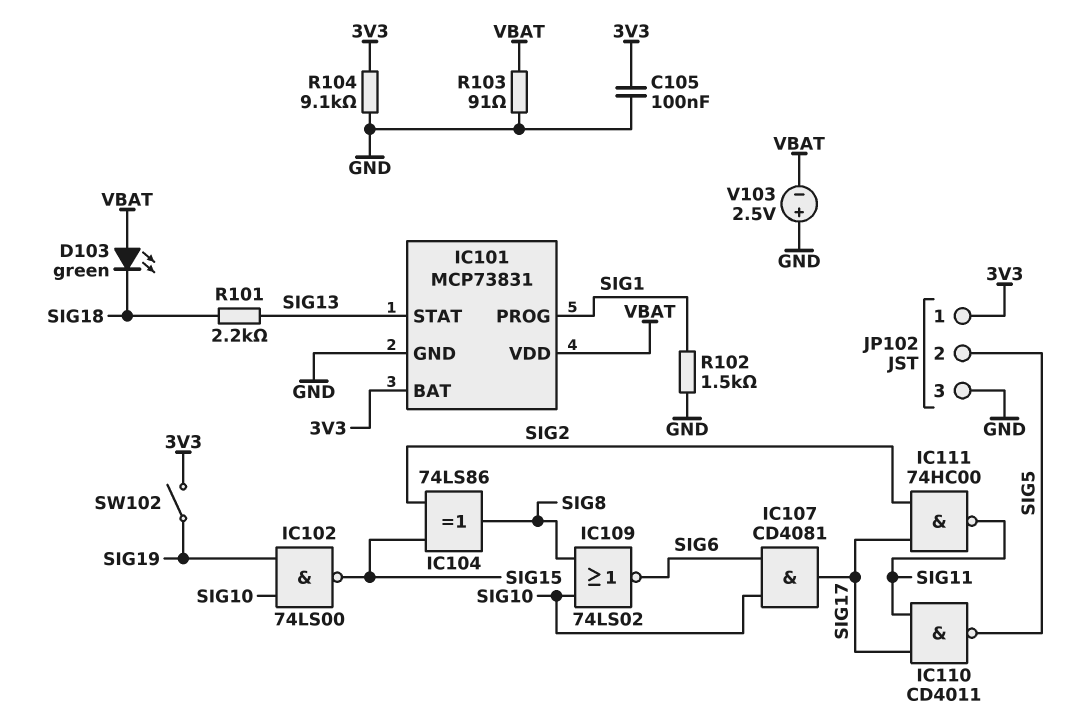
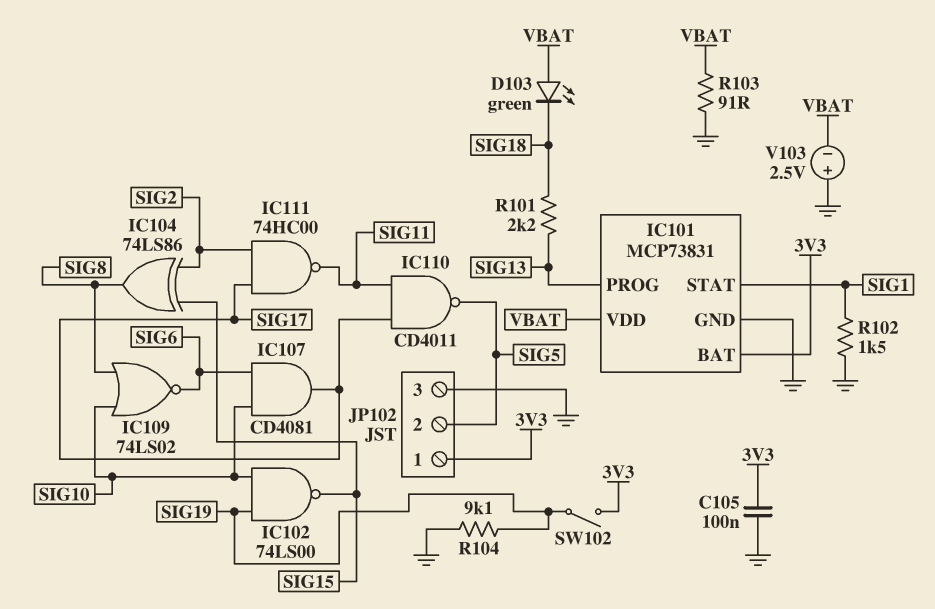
IC101 pin PROG: SIG1 -> SIG13
IC101 pin STAT: SIG13 -> SIG1
R104: 9.1k (3V3, GND) -> 9.1k (GND, SIG19)

